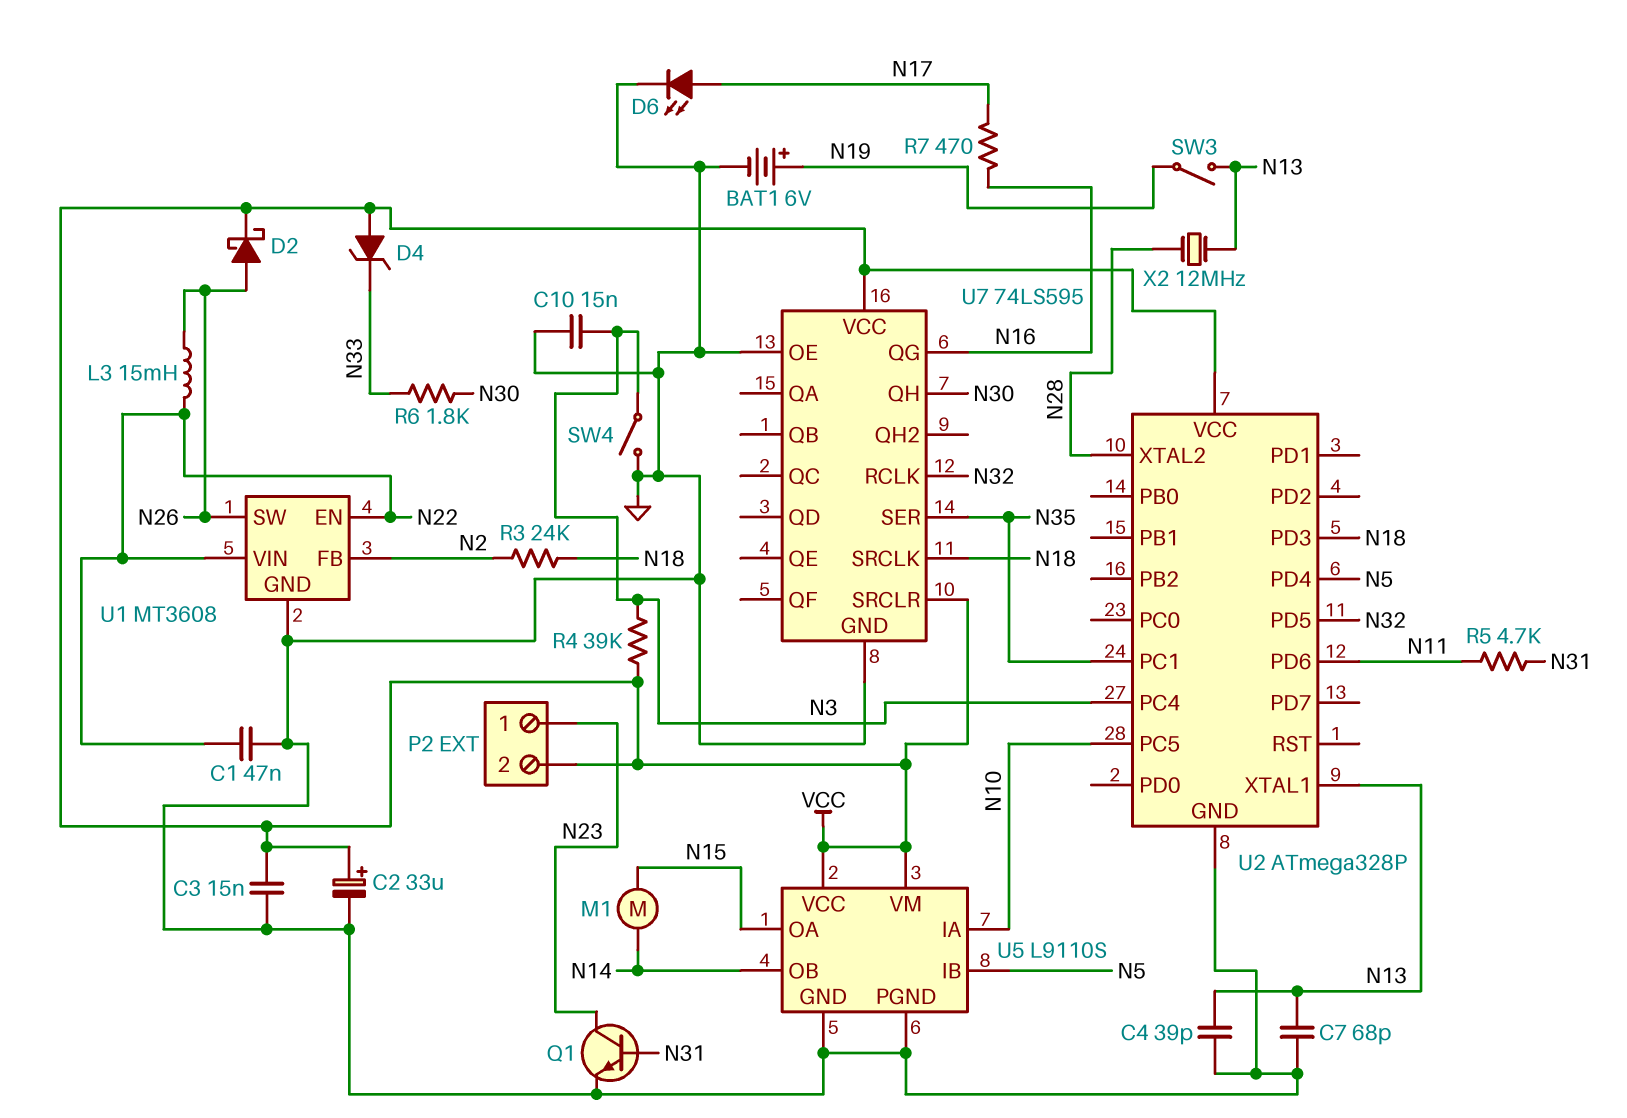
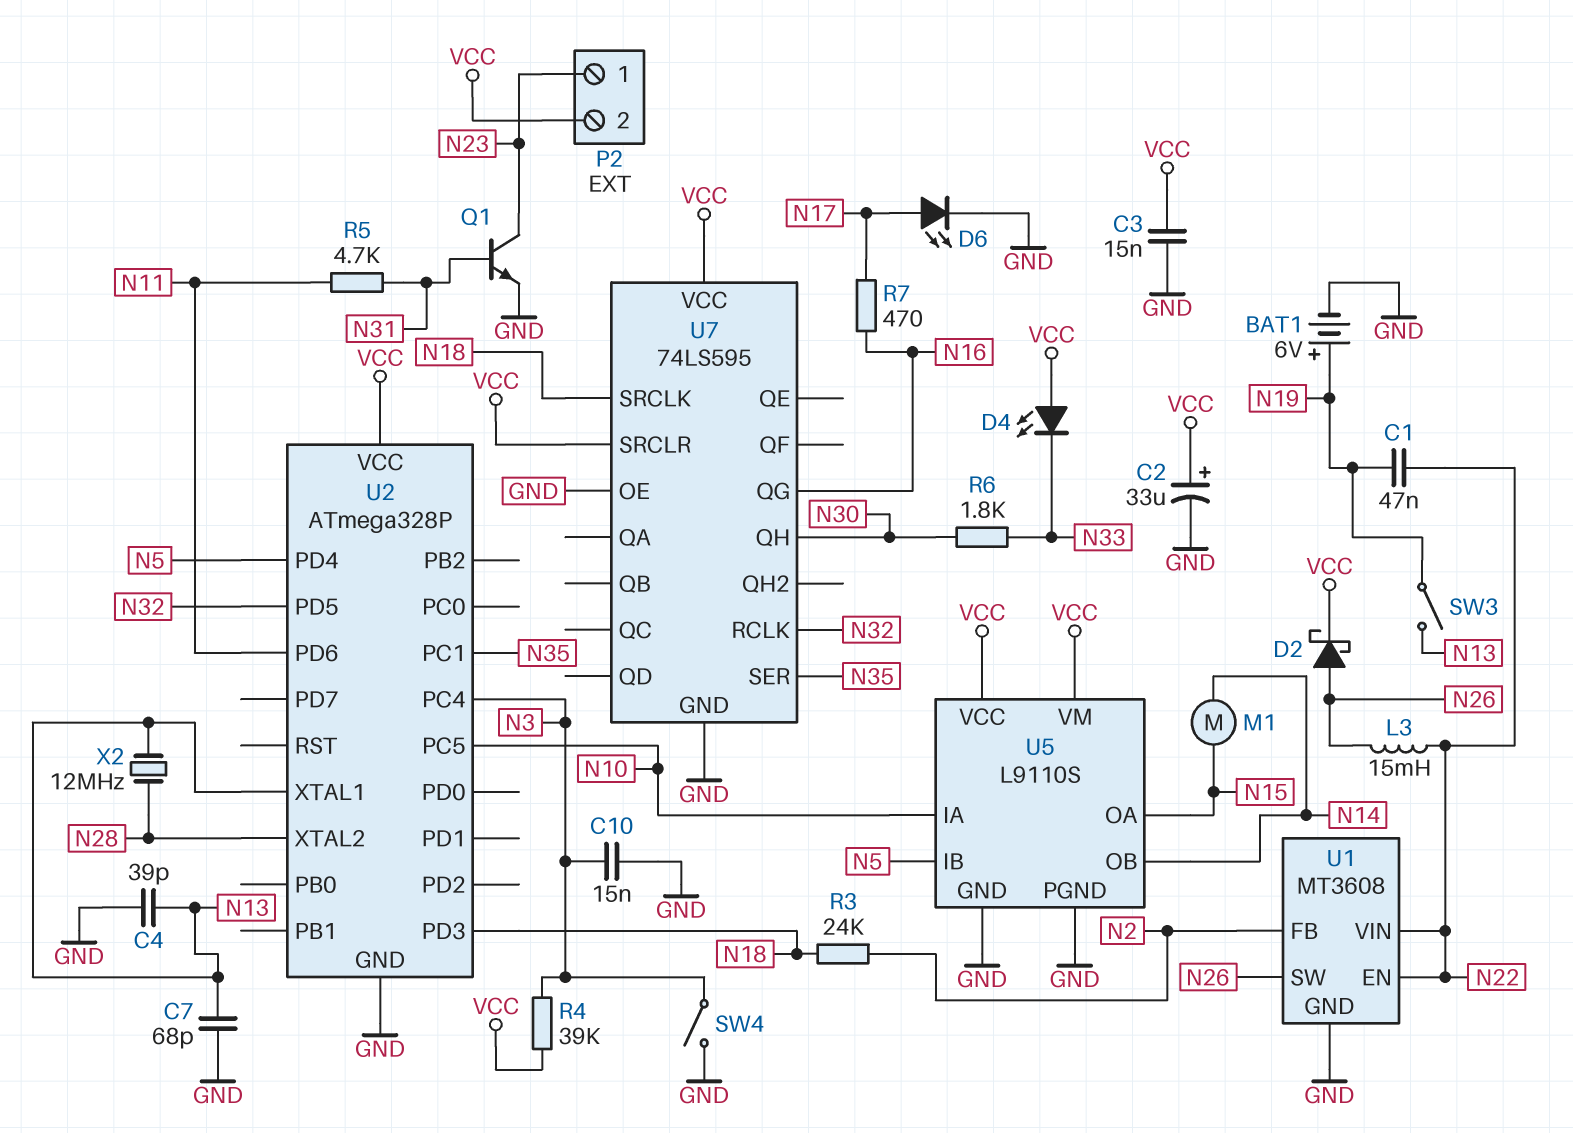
C1: 47nF (GND, N22) -> 47nF (N19, N22)
D4: zener (A VCC, K N33) -> LED (A VCC, K N33)

